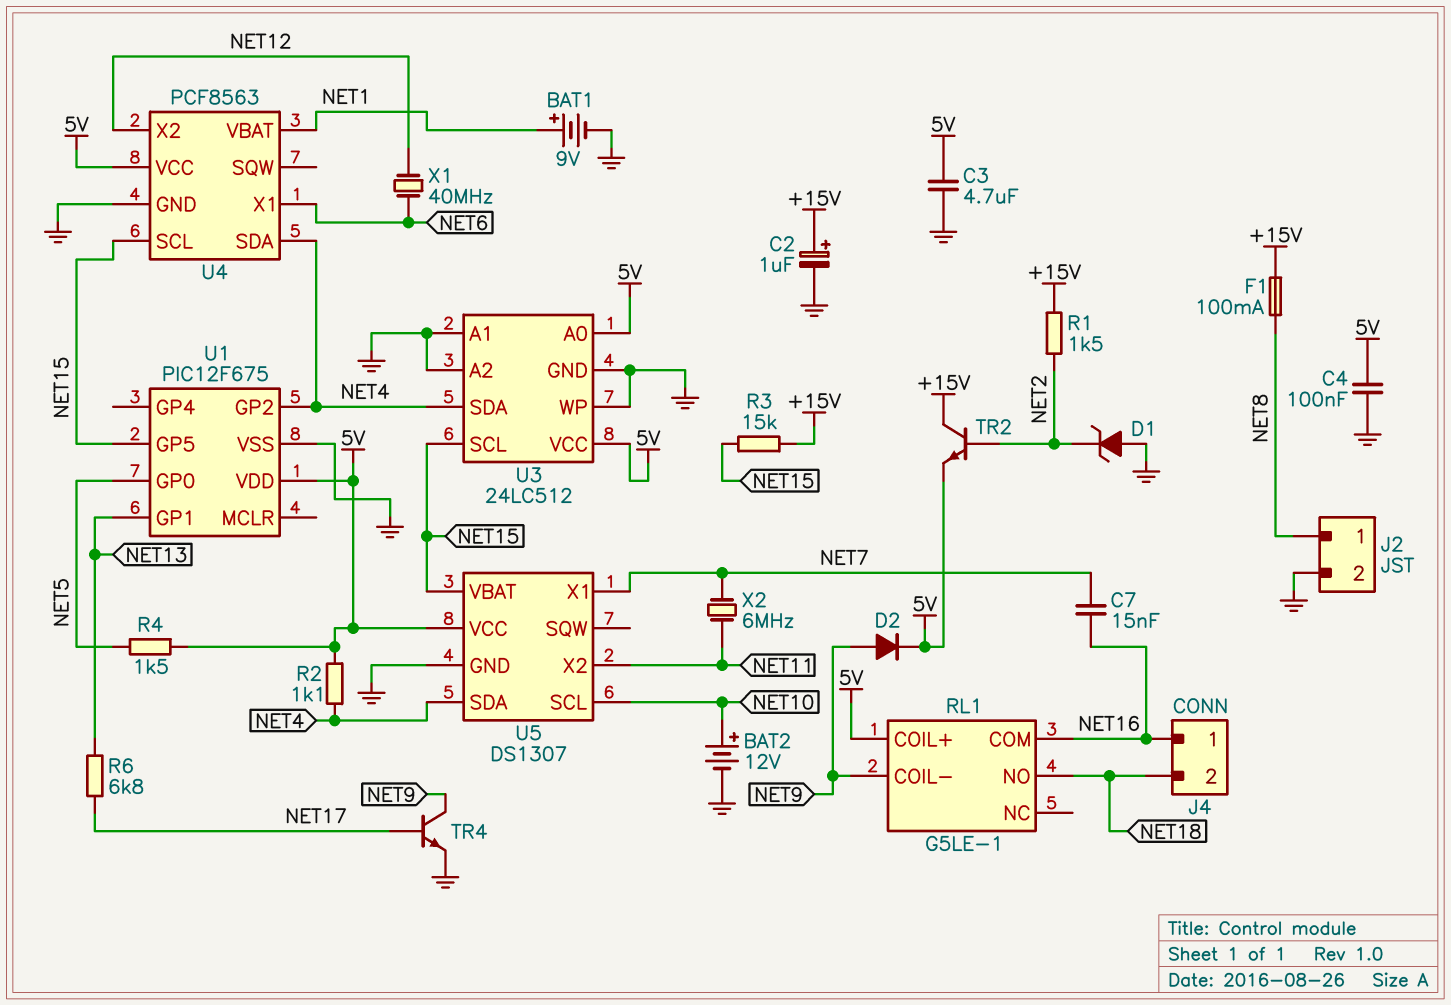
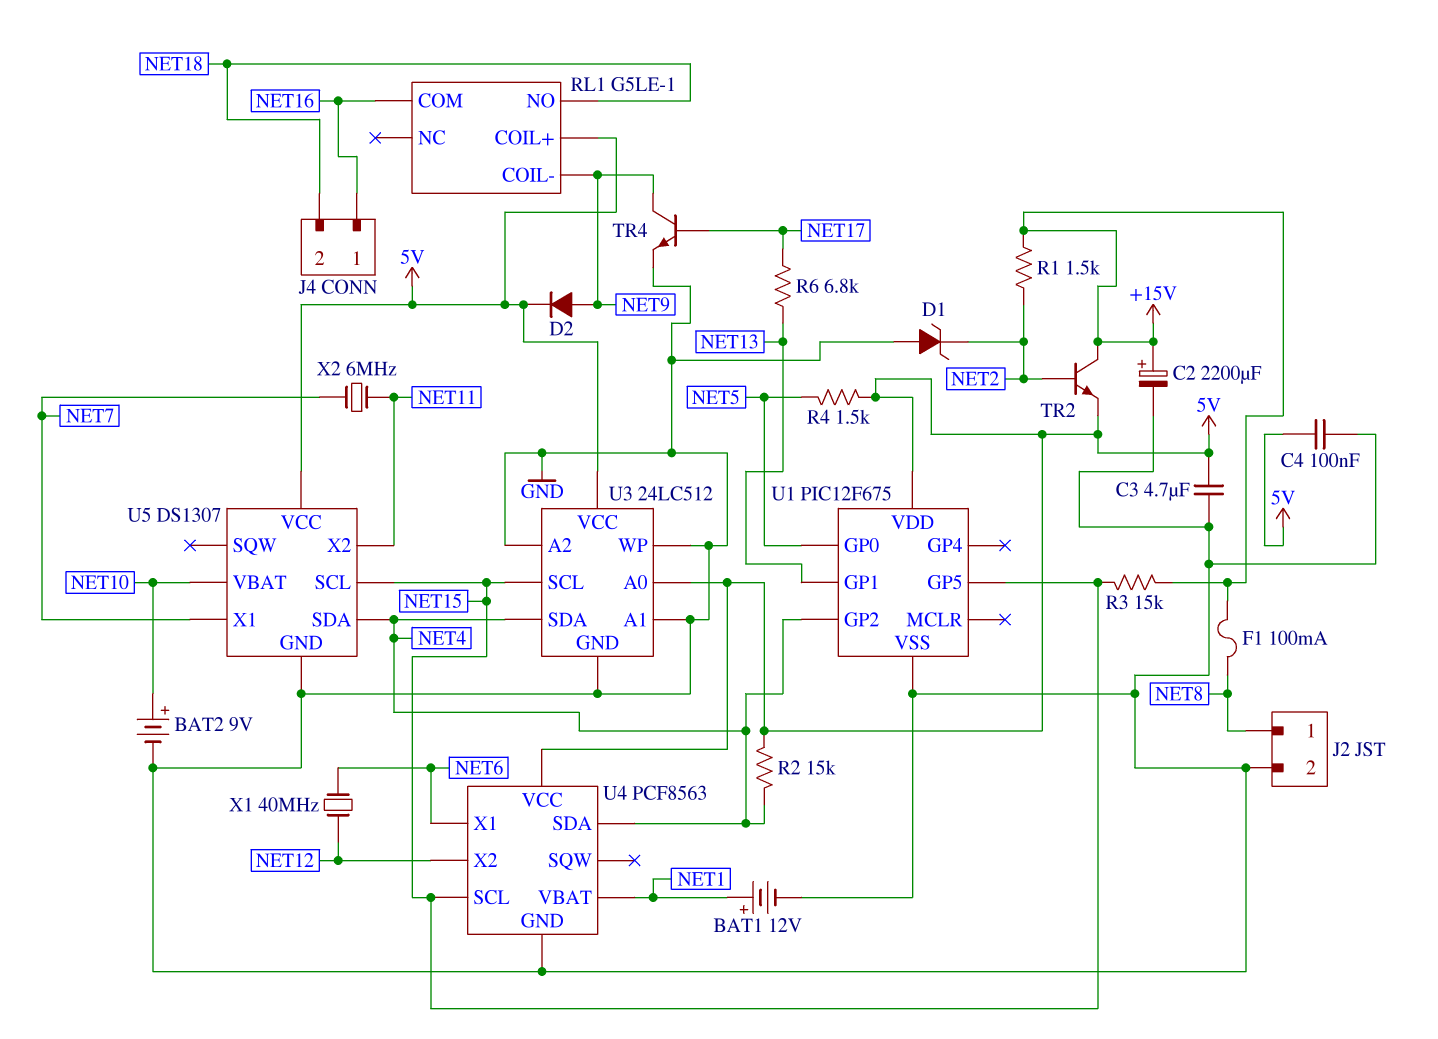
BAT1: 9V (plus NET1, minus GND) -> 12V (plus NET1, minus GND)
BAT2: 12V (plus NET10, minus GND) -> 9V (plus NET10, minus GND)
C2: 1uF (plus +15V, minus GND) -> 2200uF (plus +15V, minus GND)
C7: 15nF (NET7, NET16) -> none
R2: 1.1k (5V, NET4) -> 15k (5V, NET4)
U5 pin SCL: NET10 -> NET15
U5 pin VBAT: NET15 -> NET10

